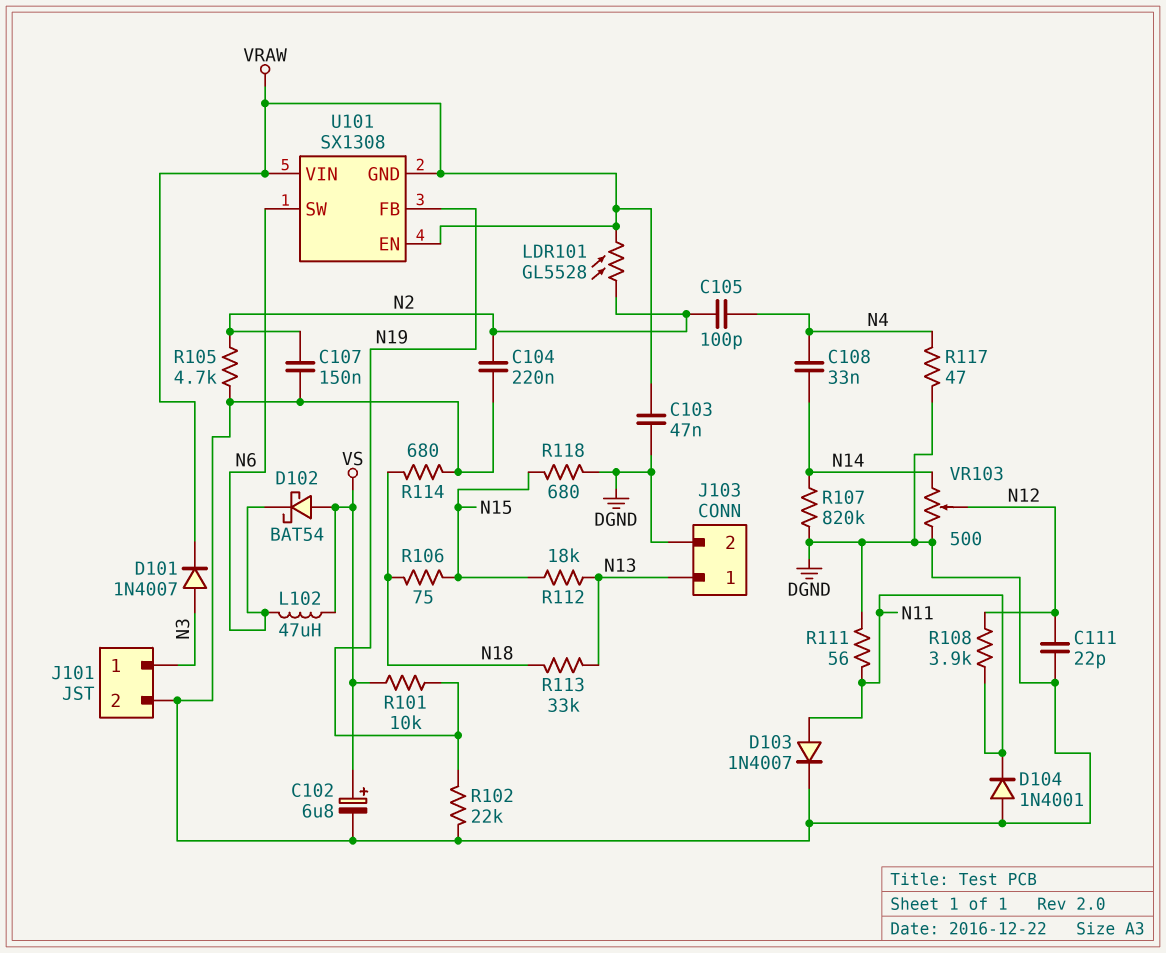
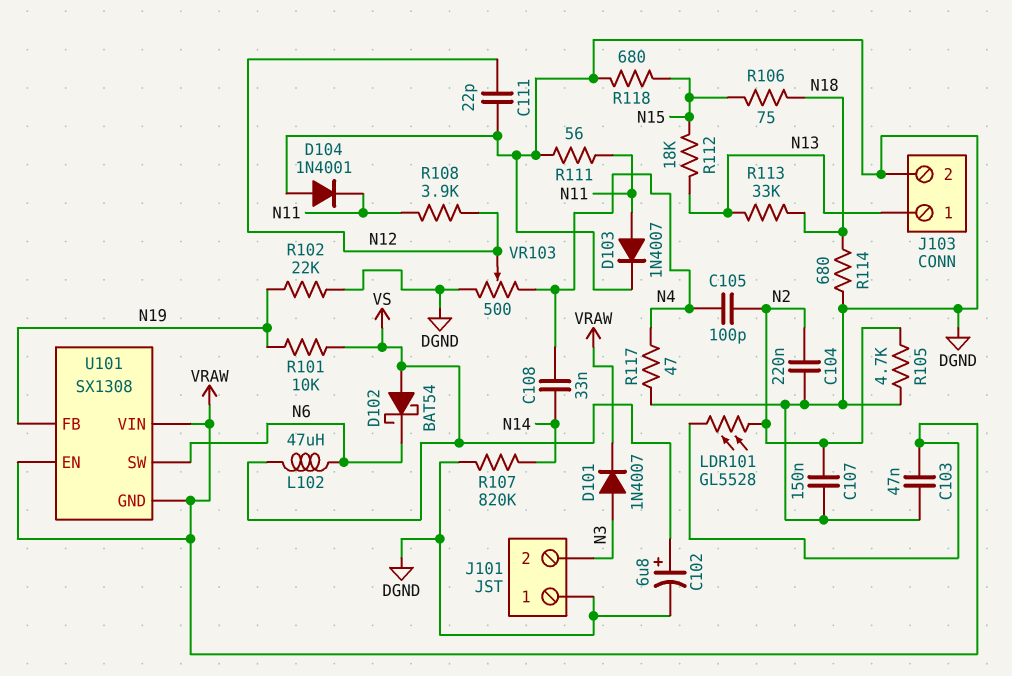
J101 pin 1: N3 -> DGND
J101 pin 2: DGND -> N3
VR103: 500 (DGND, N14, wiper N12) -> 500 (DGND, N4, wiper N12)

